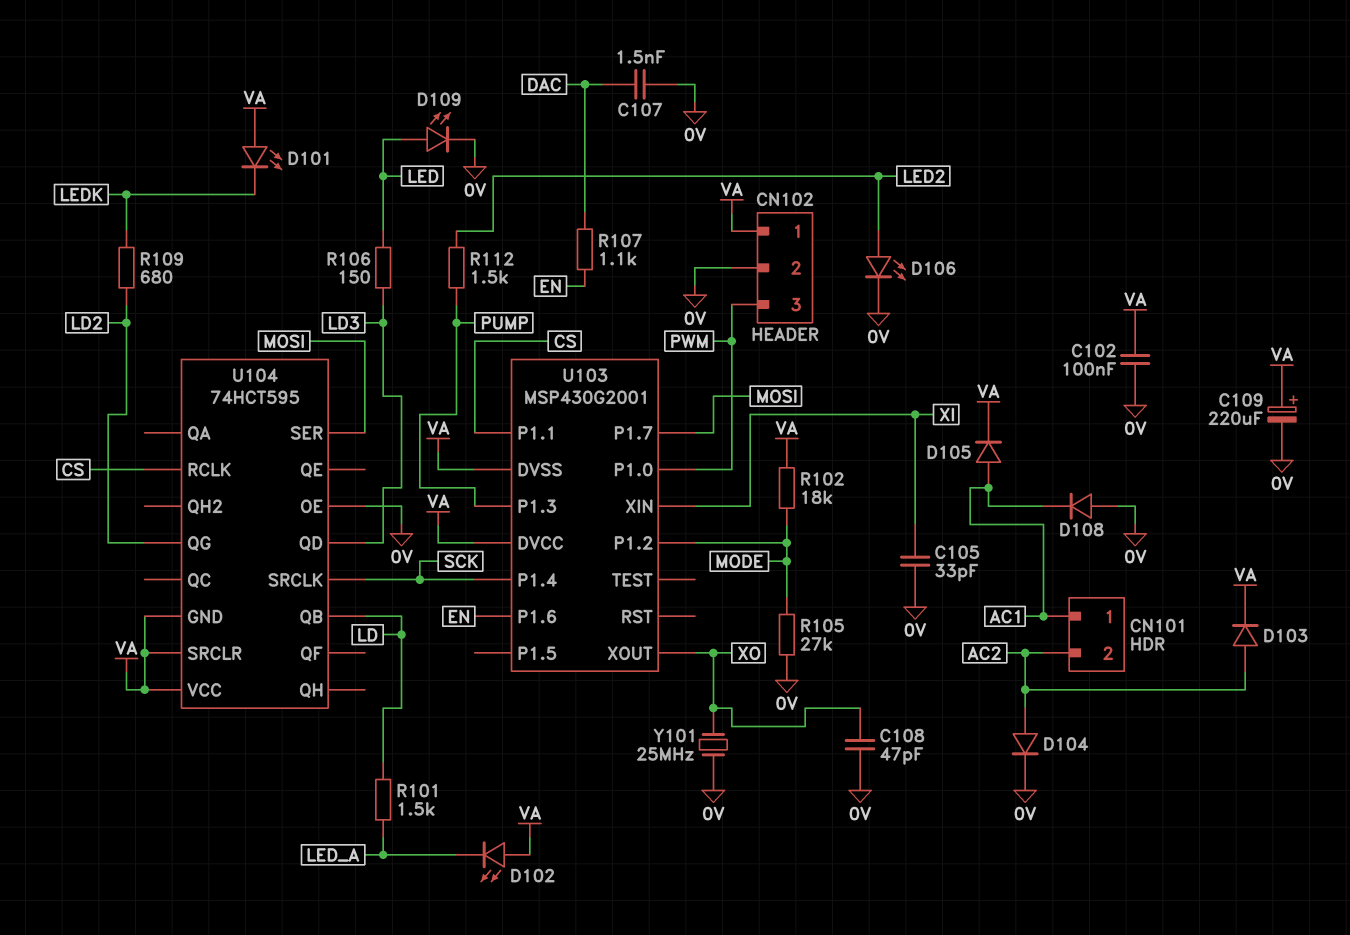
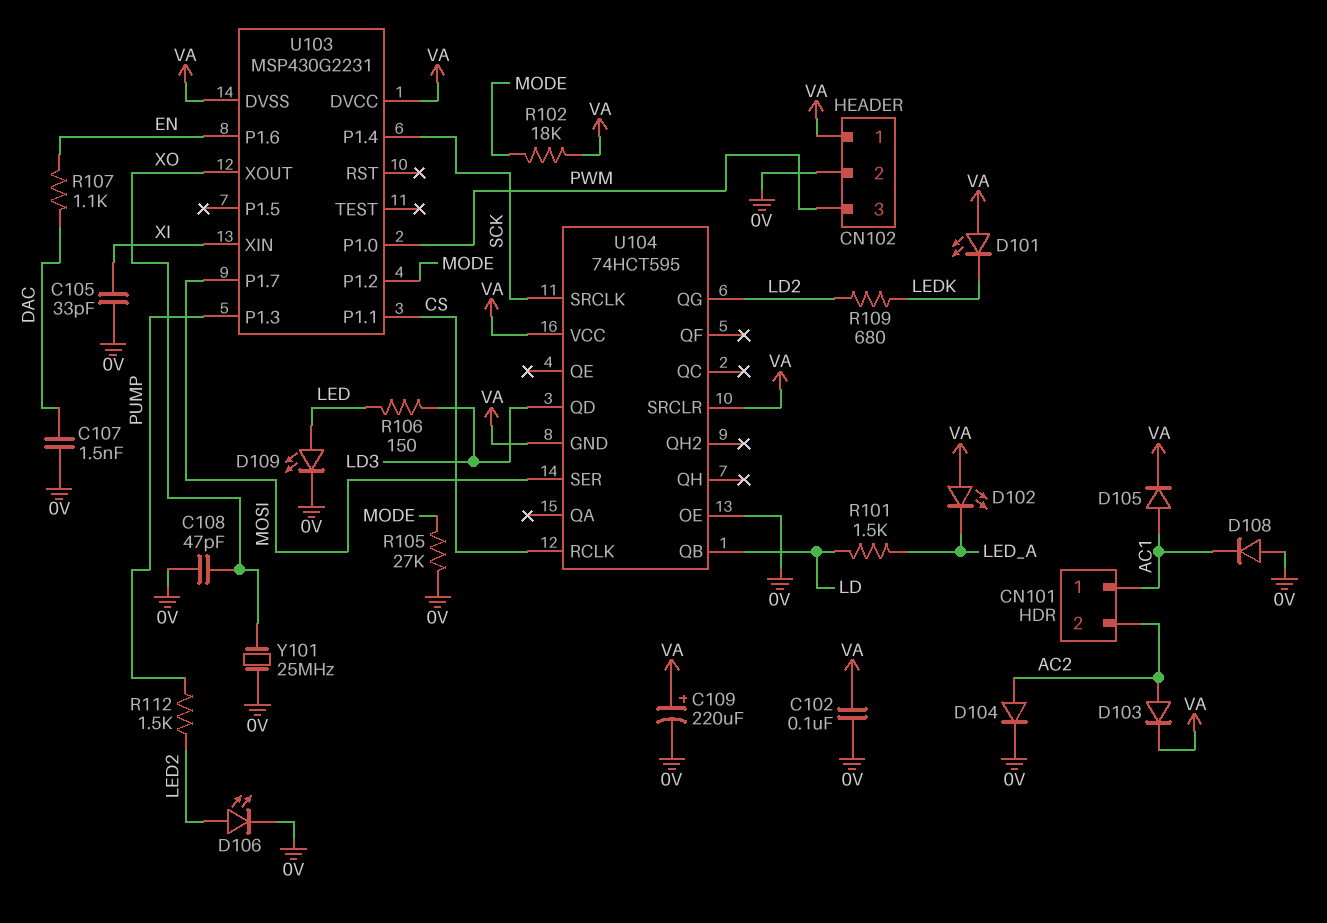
U103: MSP430G2001 -> MSP430G2231

